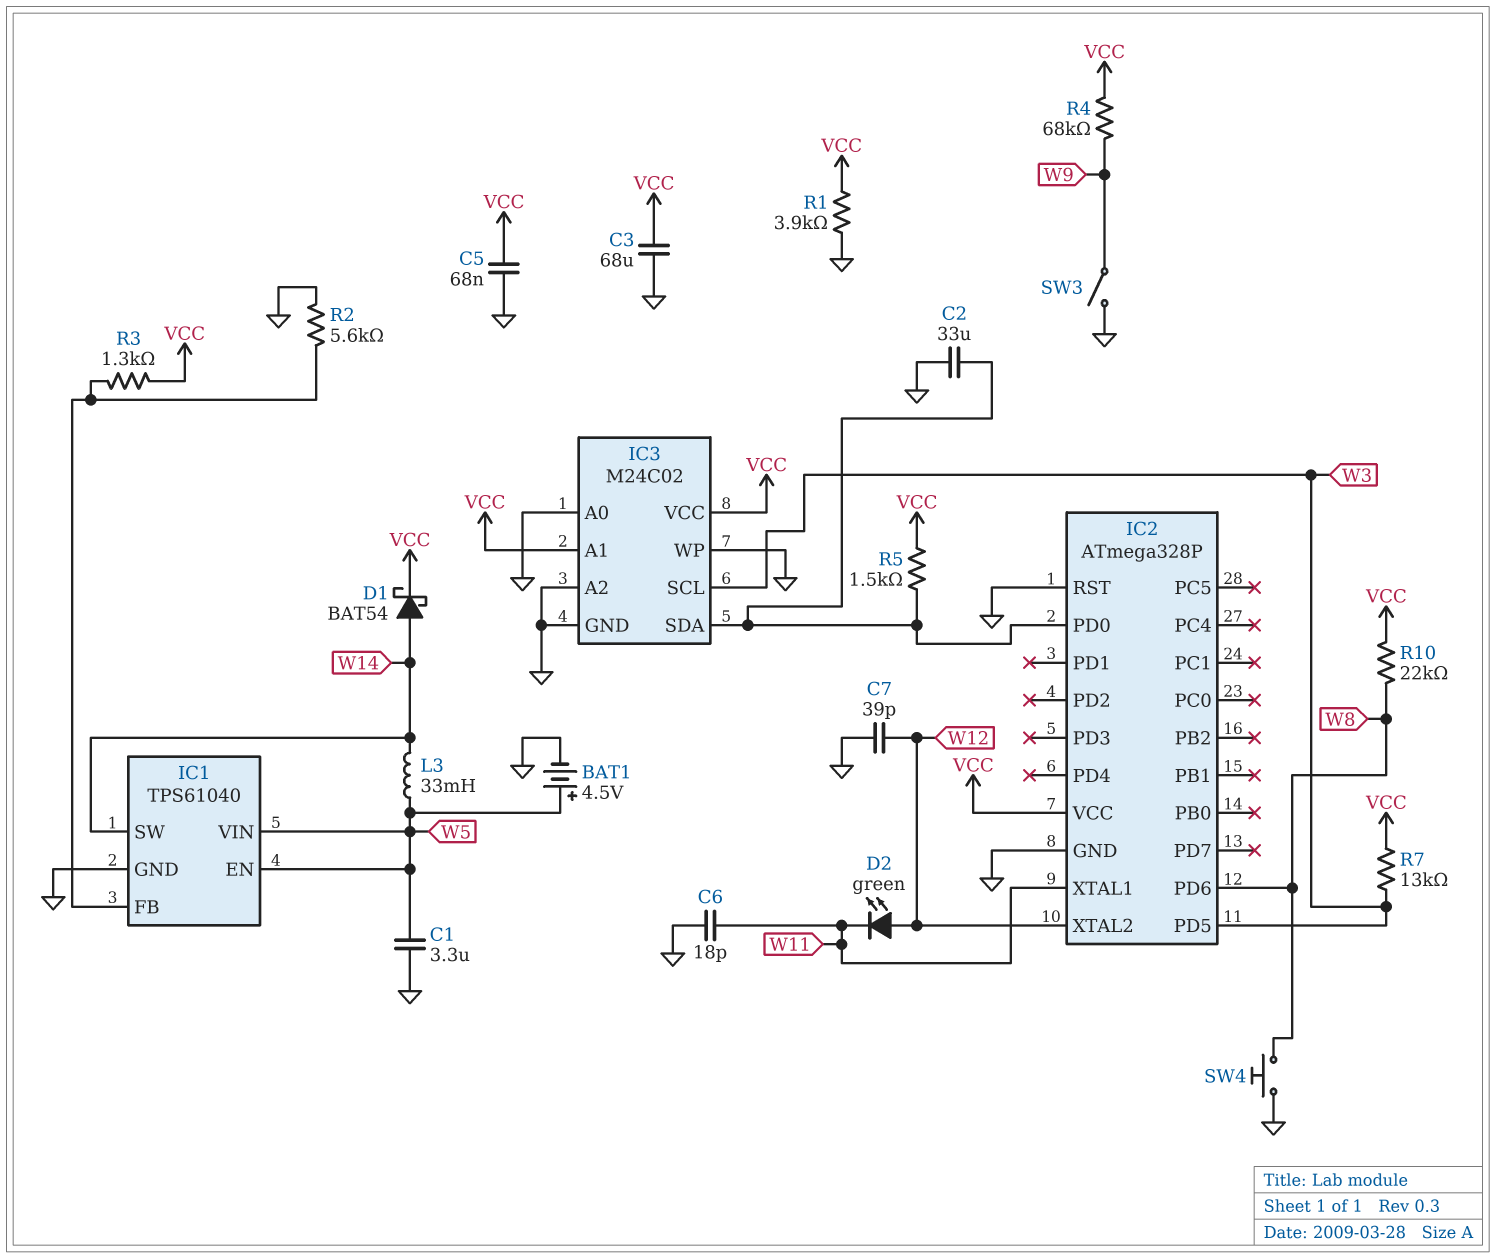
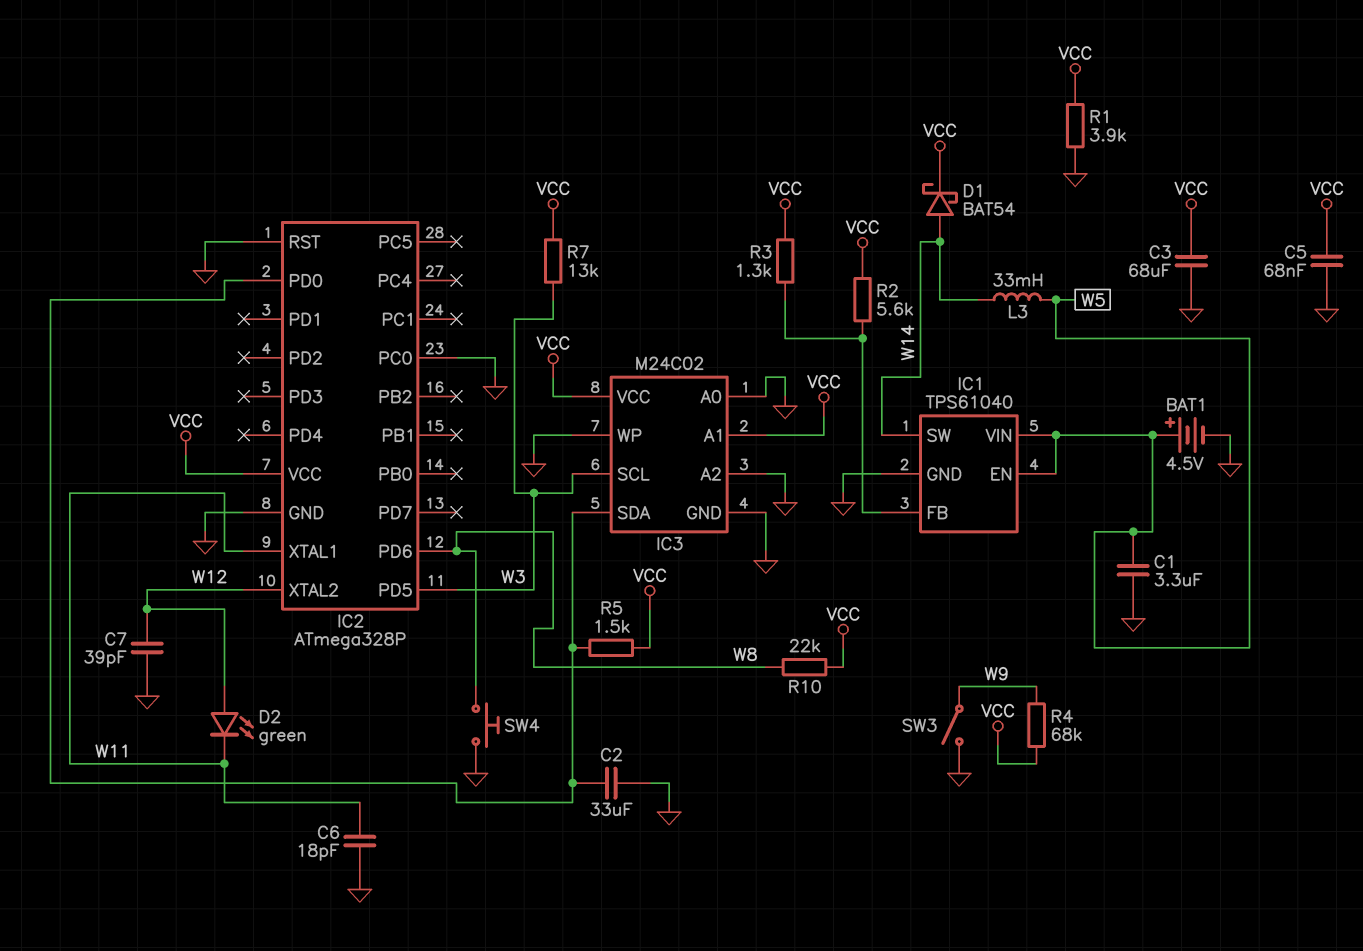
IC2 pin PC0: none -> GND
R2: 5.6k (GND, IC1/FB) -> 5.6k (IC1/FB, VCC)

